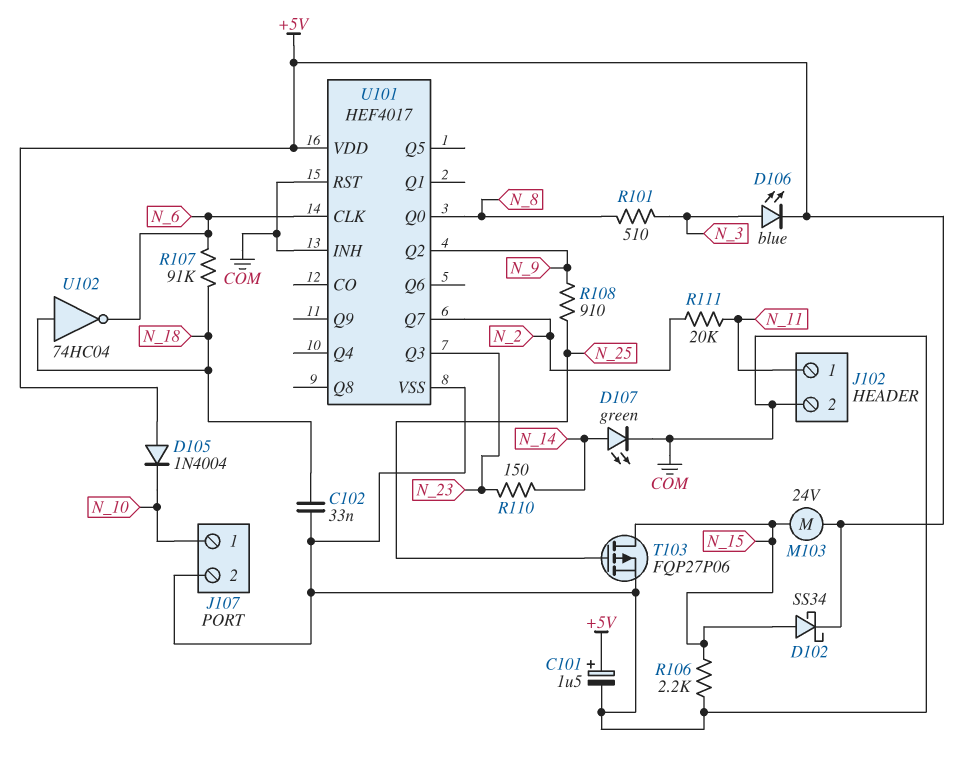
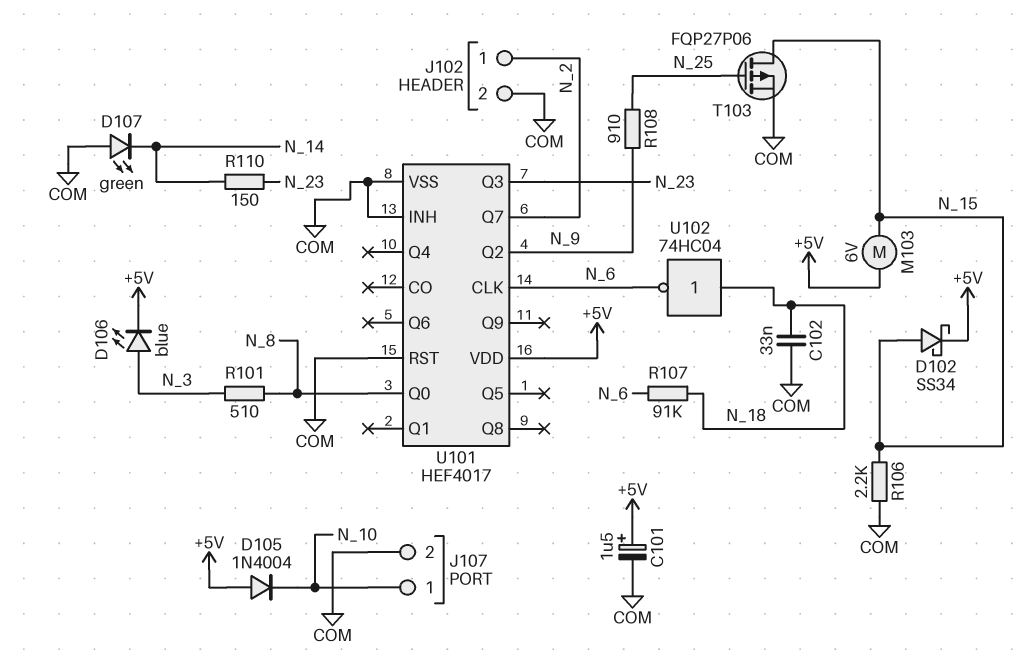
D107: LED green (A N_14, K COM) -> LED green (A COM, K N_14)
J102 pin 1: N_11 -> N_2
M103: motor 24V (+5V, N_15) -> motor 6V (+5V, N_15)
R111: 20k (N_2, N_11) -> none

